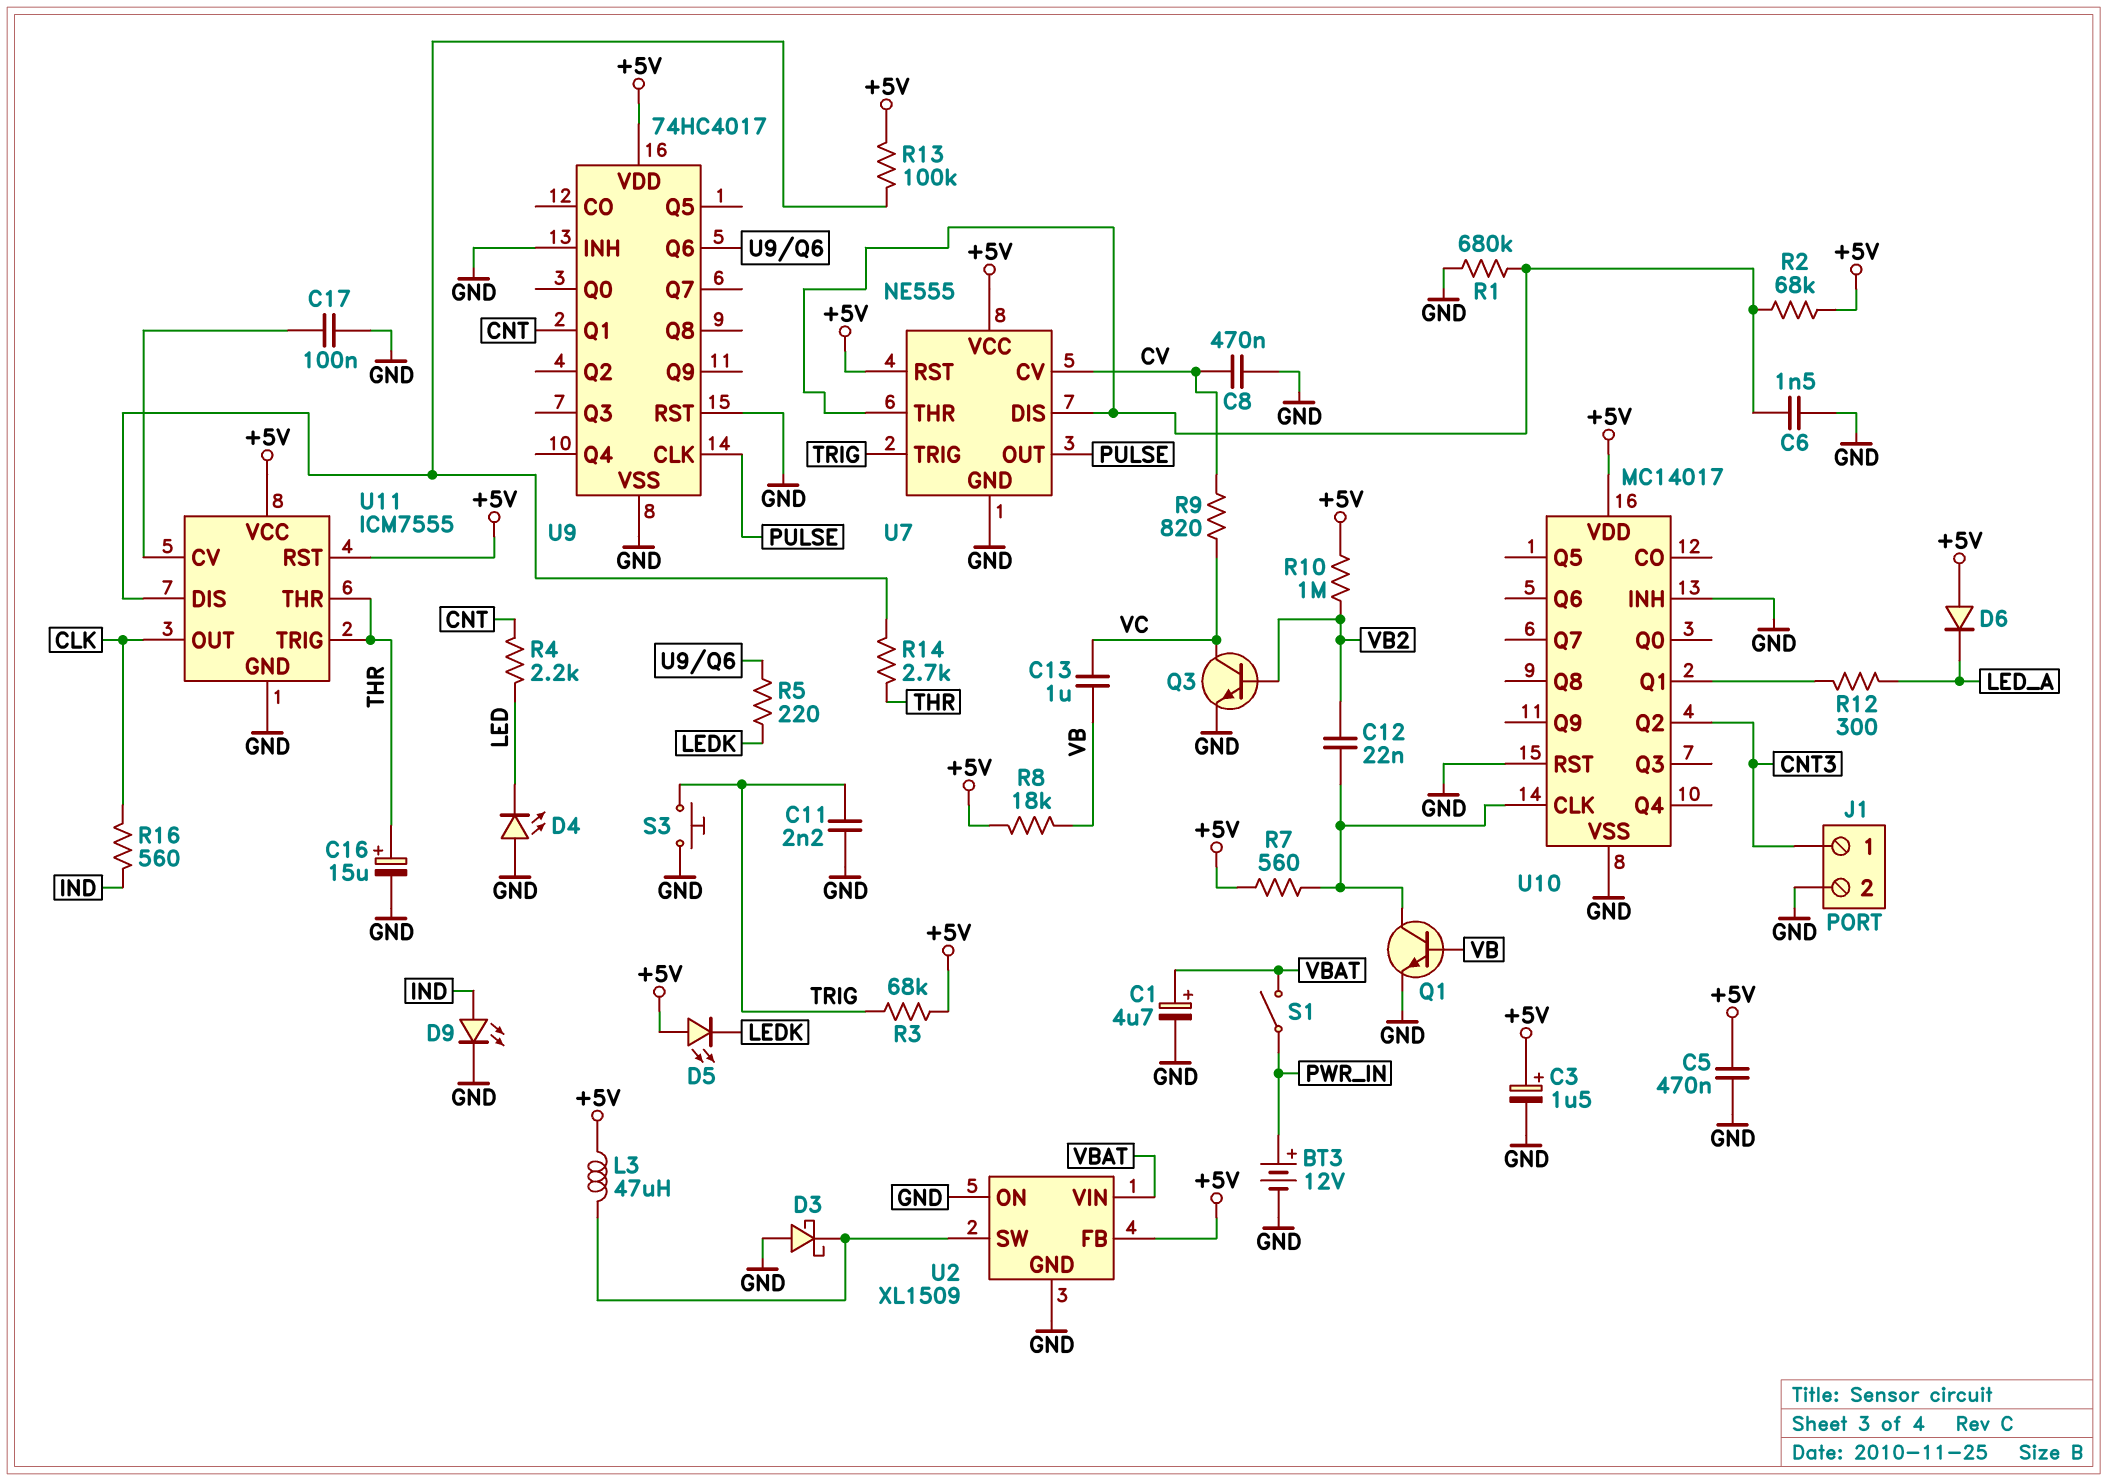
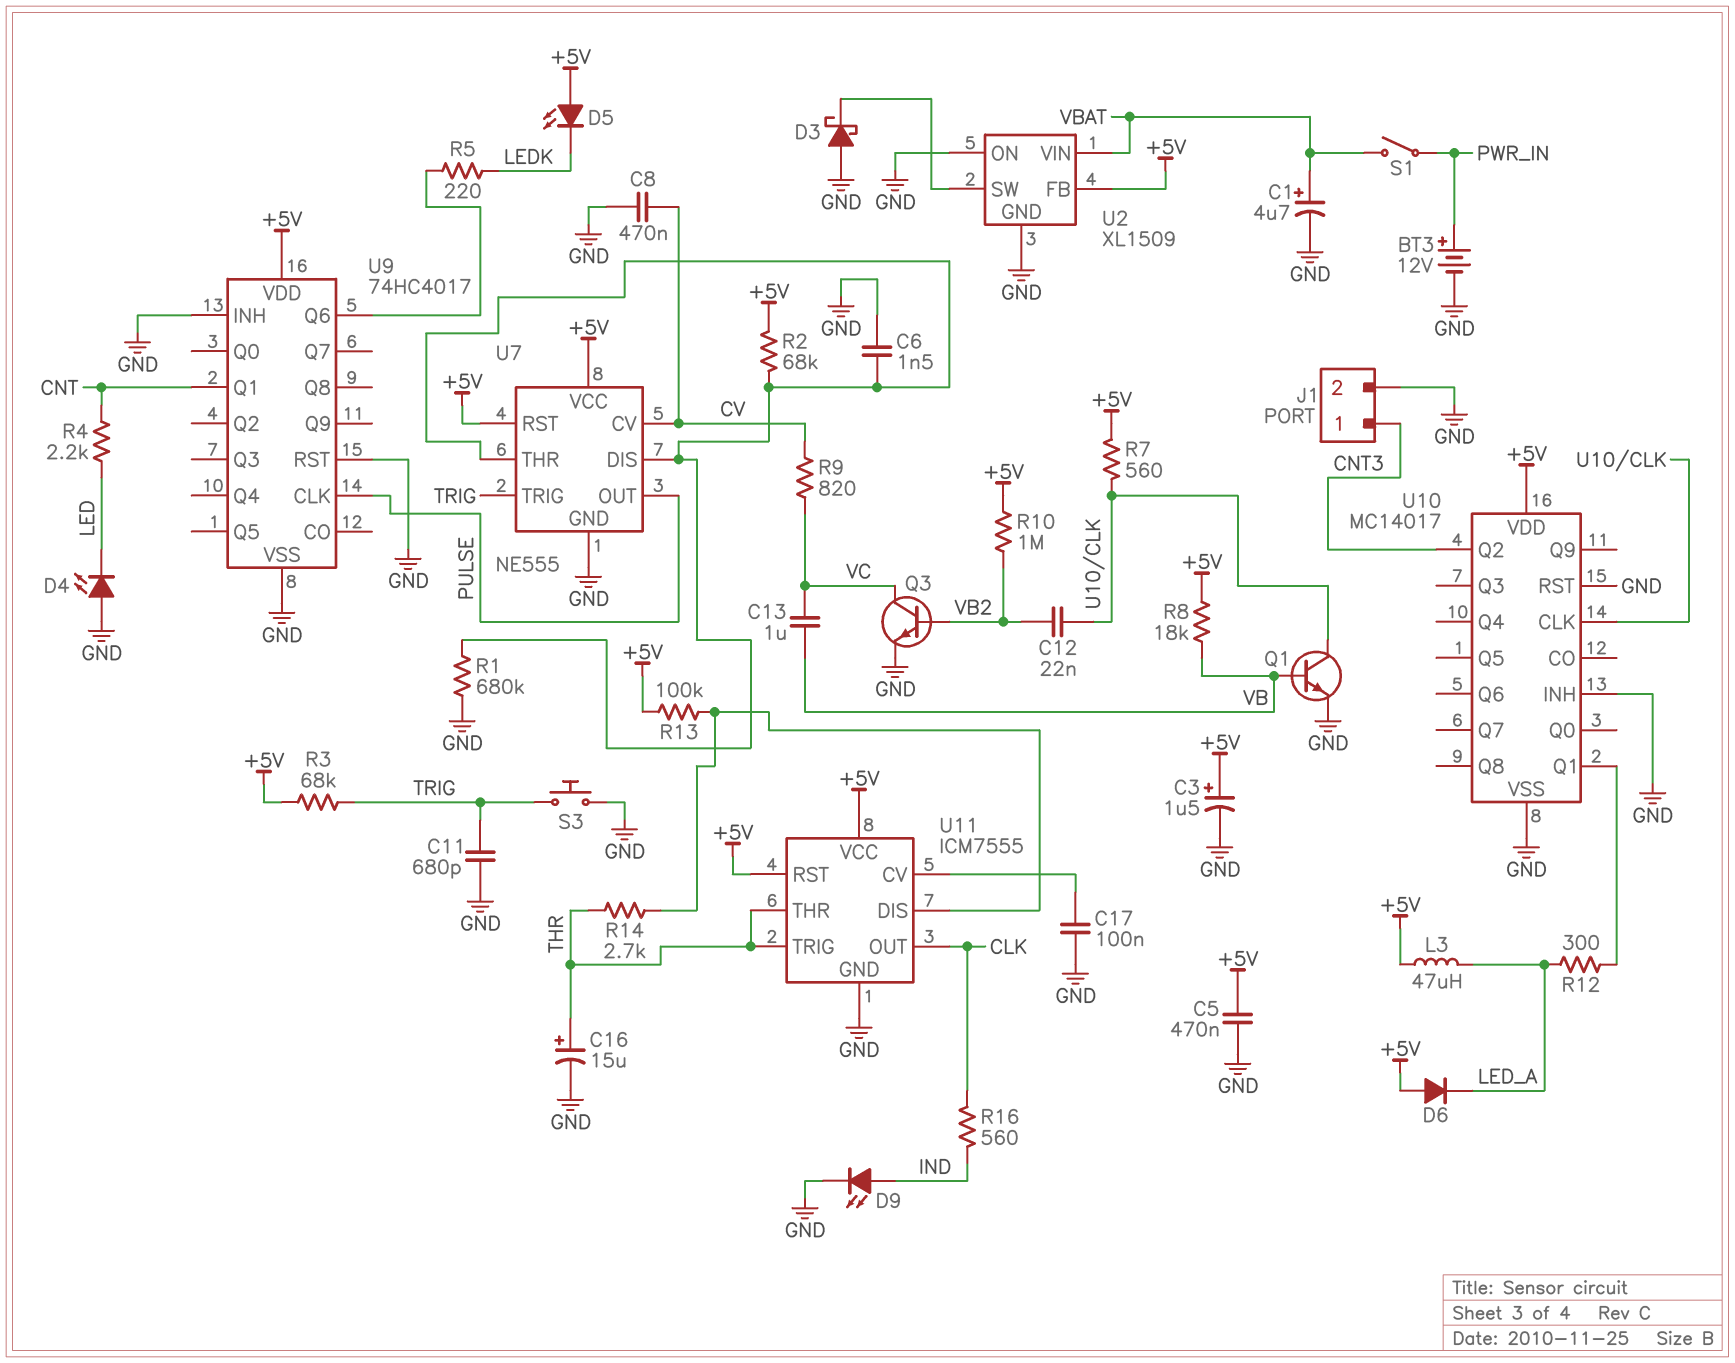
C11: 2.2nF (GND, TRIG) -> 680pF (GND, TRIG)
L3: 47uH (+5V, U2/SW) -> 47uH (+5V, LED_A)

